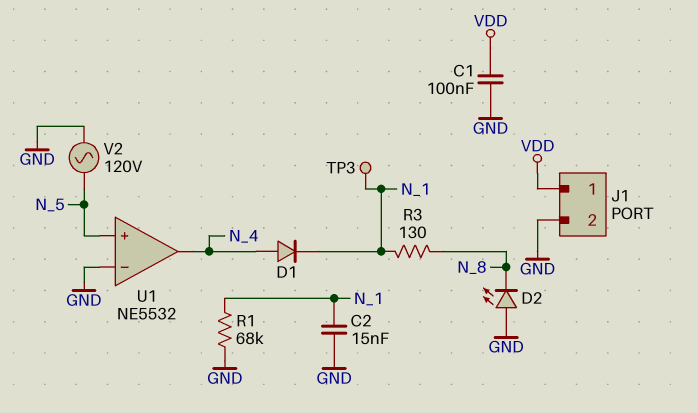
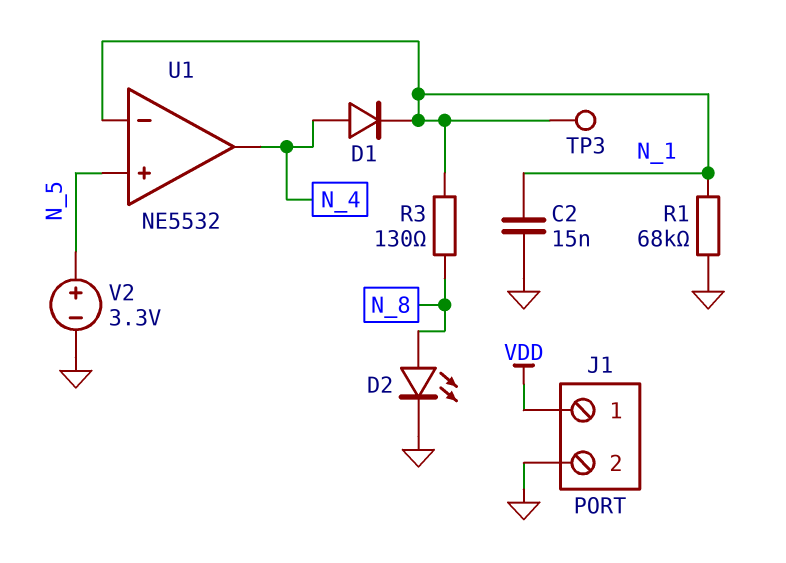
C1: 100nF (GND, VDD) -> none
D2: LED (A GND, K N_8) -> LED (A N_8, K GND)
U1 pin in-: GND -> N_1
V2: AC 120V (GND, N_5) -> 3.3V (plus N_5, minus GND)

